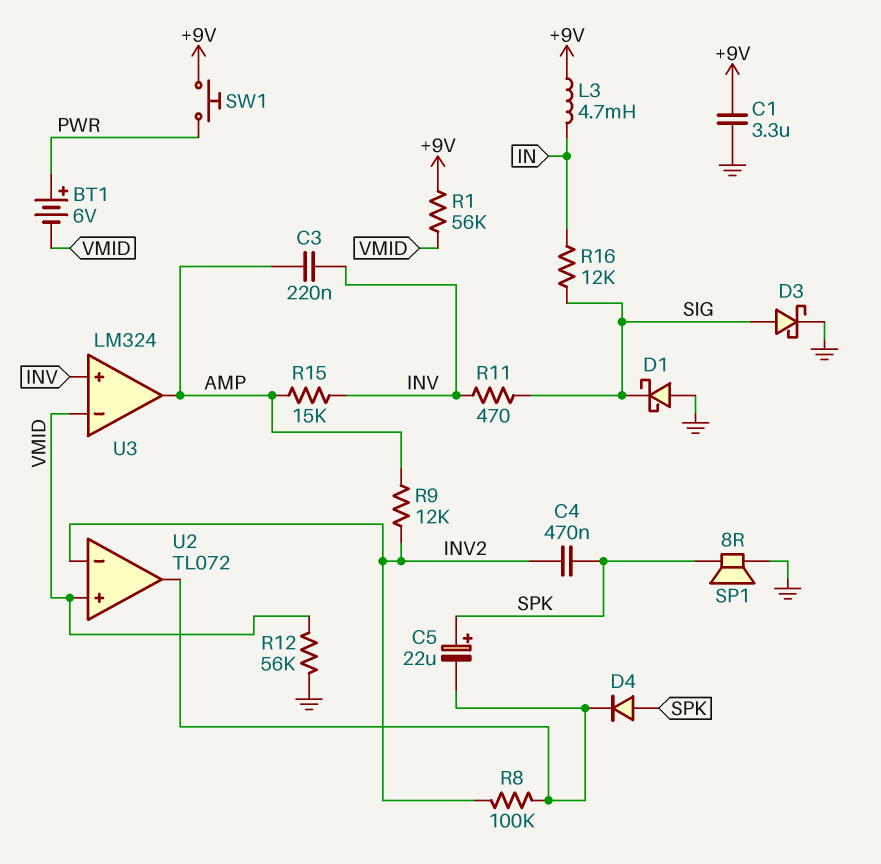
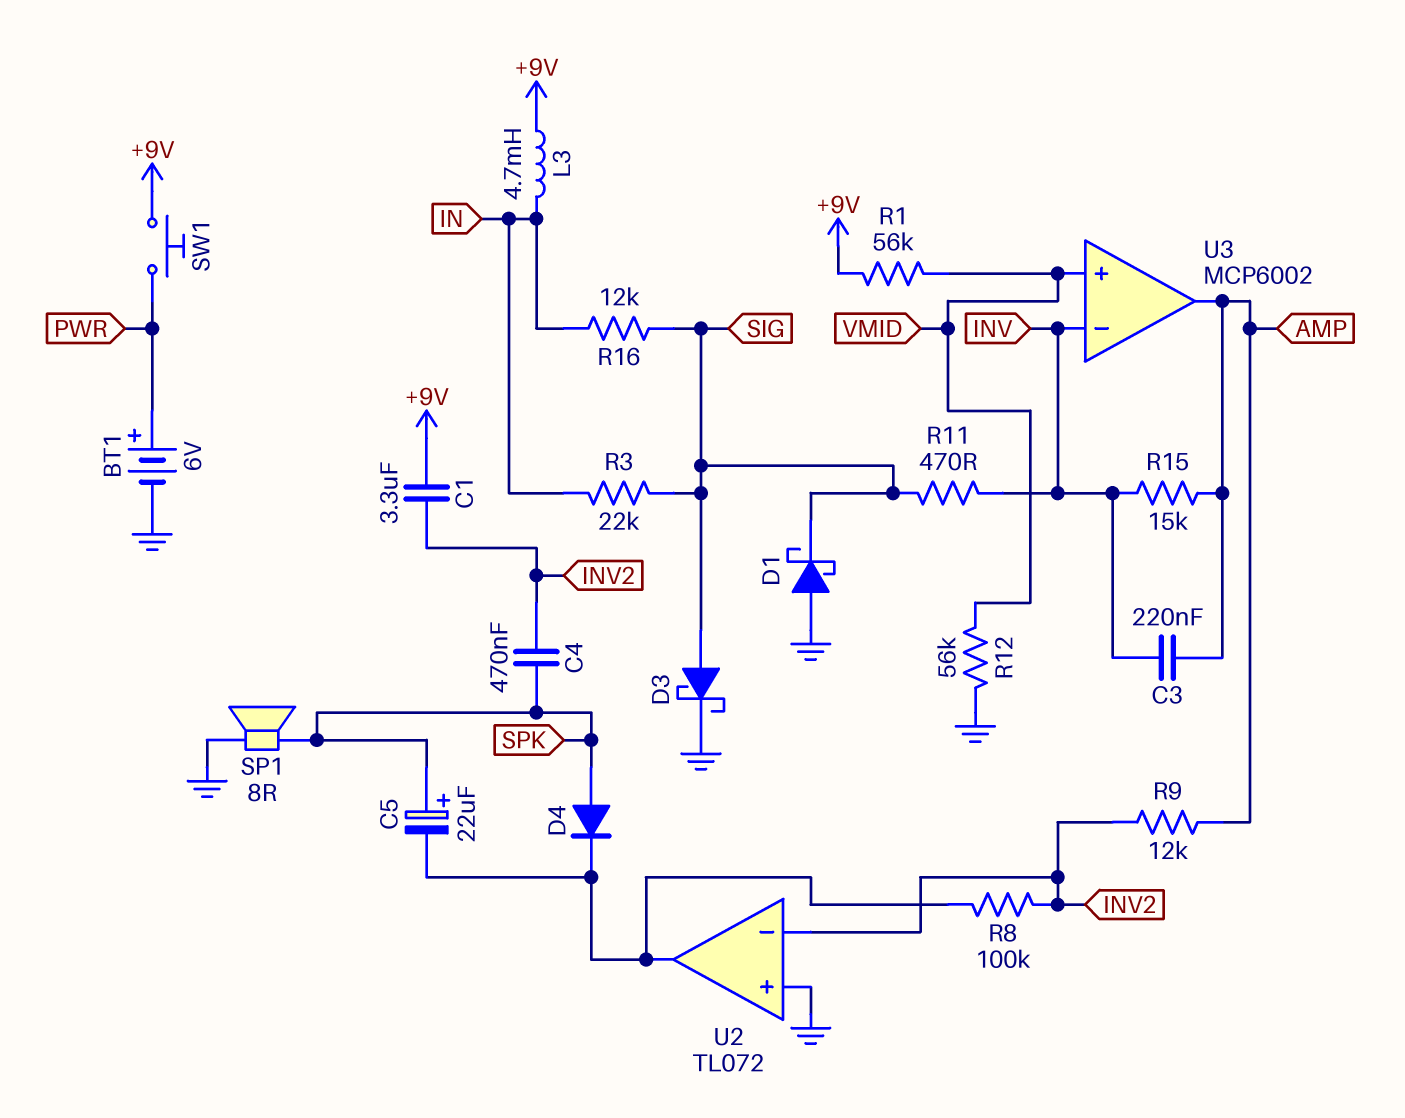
BT1: 6V (plus PWR, minus VMID) -> 6V (plus PWR, minus GND)
C1: 3.3uF (+9V, GND) -> 3.3uF (+9V, INV2)
R3: none -> 22k (IN, SIG)
U2 pin in+: VMID -> GND
U3: LM324 -> MCP6002
U3 pin in+: INV -> VMID
U3 pin in-: VMID -> INV

